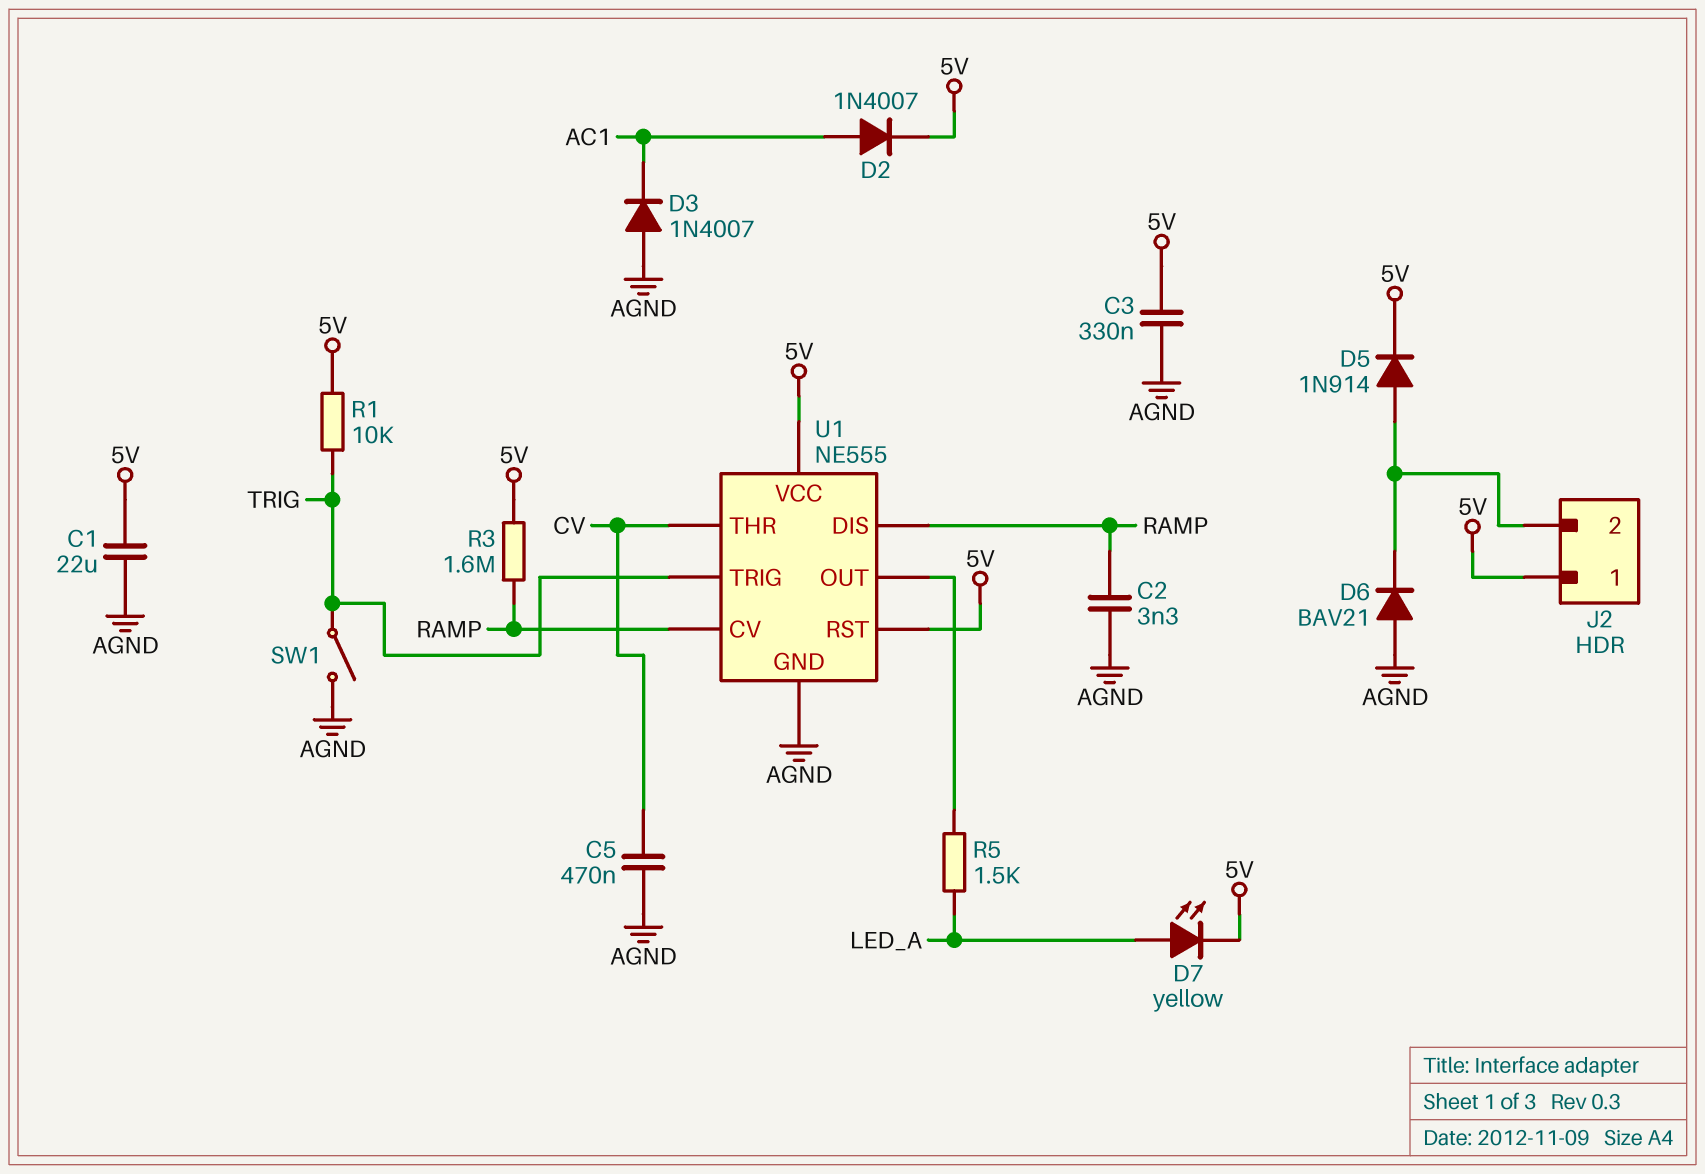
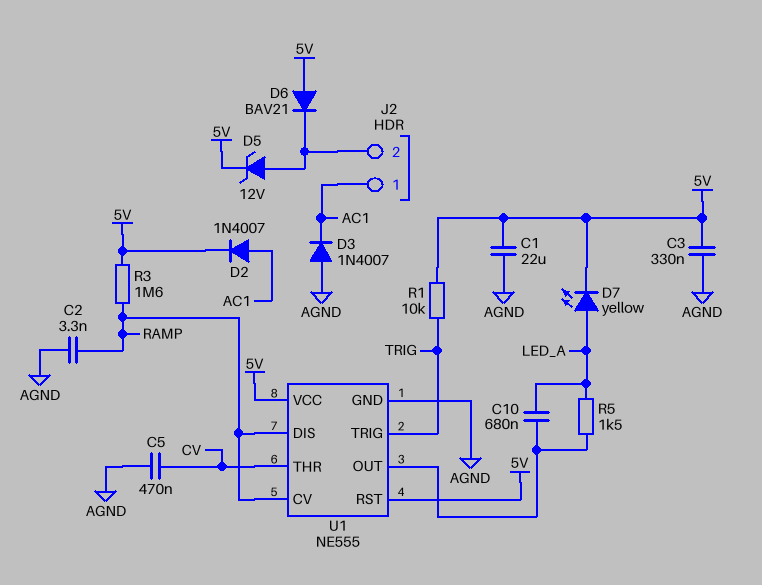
C10: none -> 680nF (LED_A, U1/OUT)
D5: diode 1N914 (A J2/2, K 5V) -> zener 12V (A J2/2, K 5V)
D6: diode BAV21 (A AGND, K J2/2) -> diode BAV21 (A 5V, K J2/2)
J2 pin 1: 5V -> AC1
SW1: switch (AGND, TRIG) -> none

